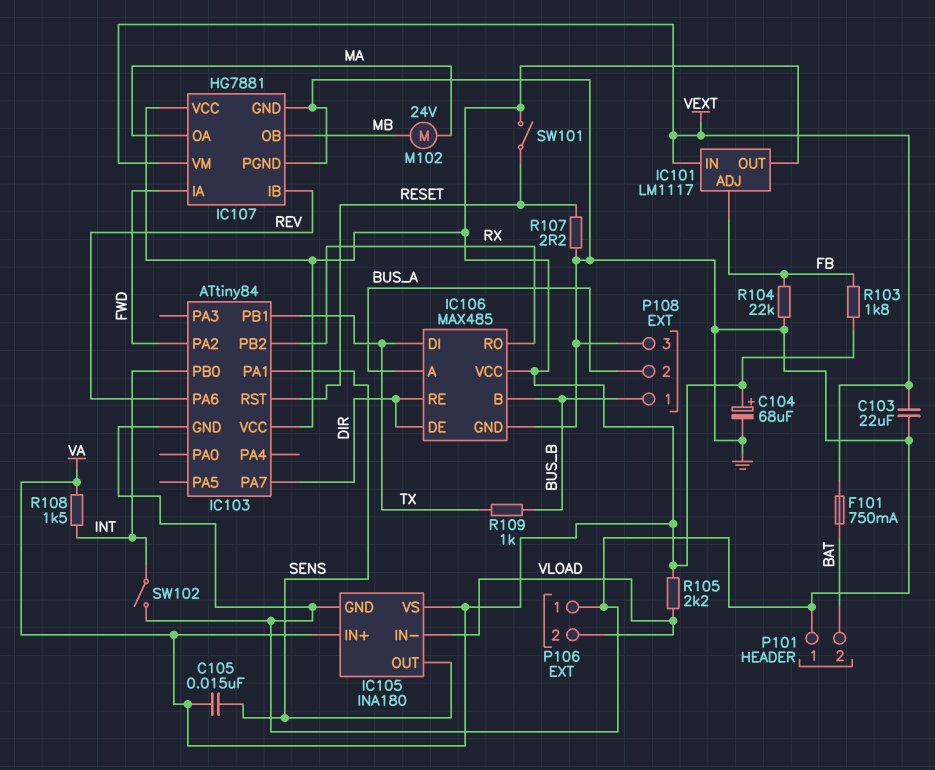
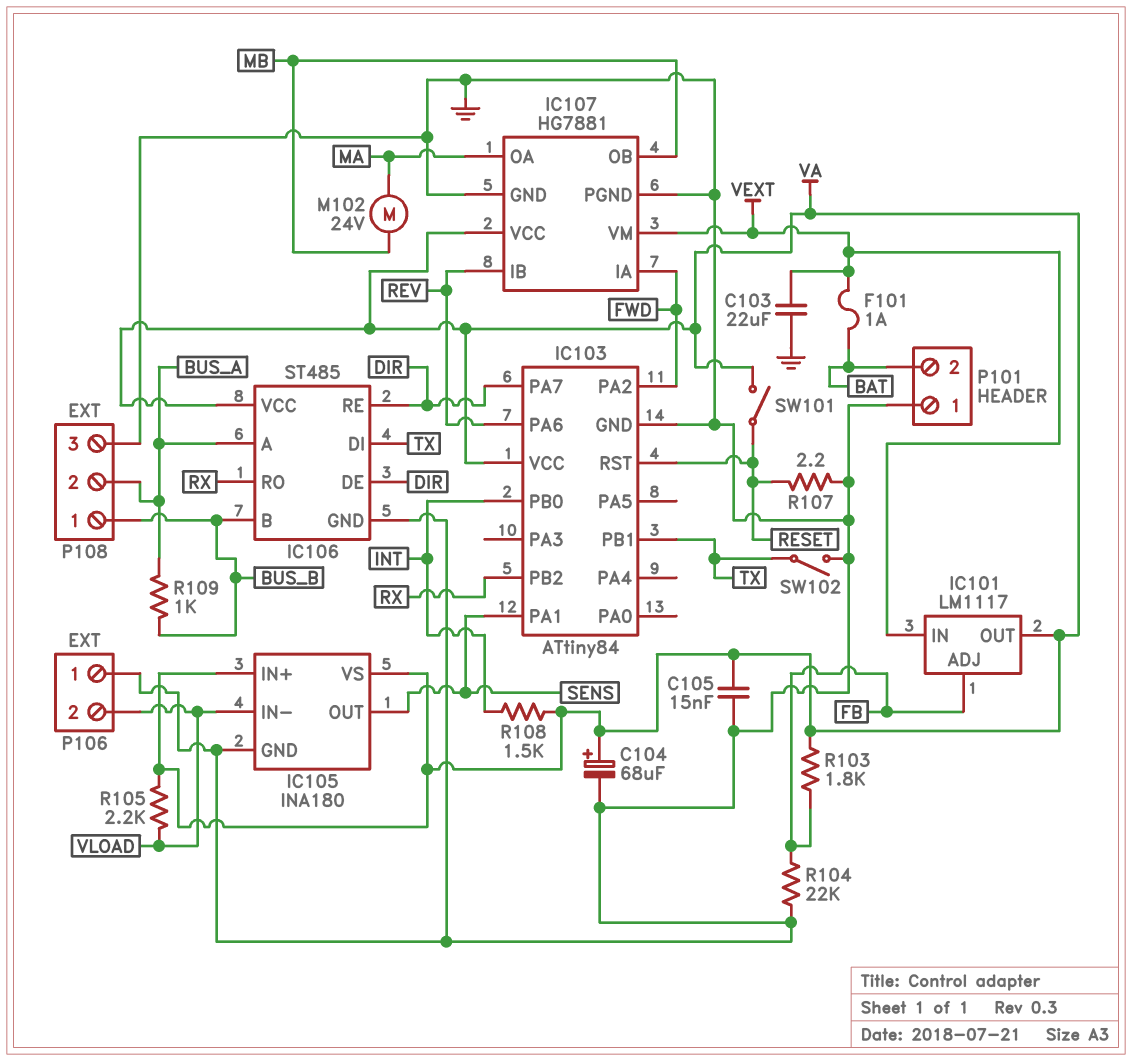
C105: 15nF (SENS, VA) -> 15nF (GND, VA)
F101: 750mA (BAT, VEXT) -> 1A (BAT, VEXT)
IC106: MAX485 -> ST485
R109: 1k (BUS_B, TX) -> 1k (BUS_A, BUS_B)
SW102: switch (GND, INT) -> switch (GND, TX)

